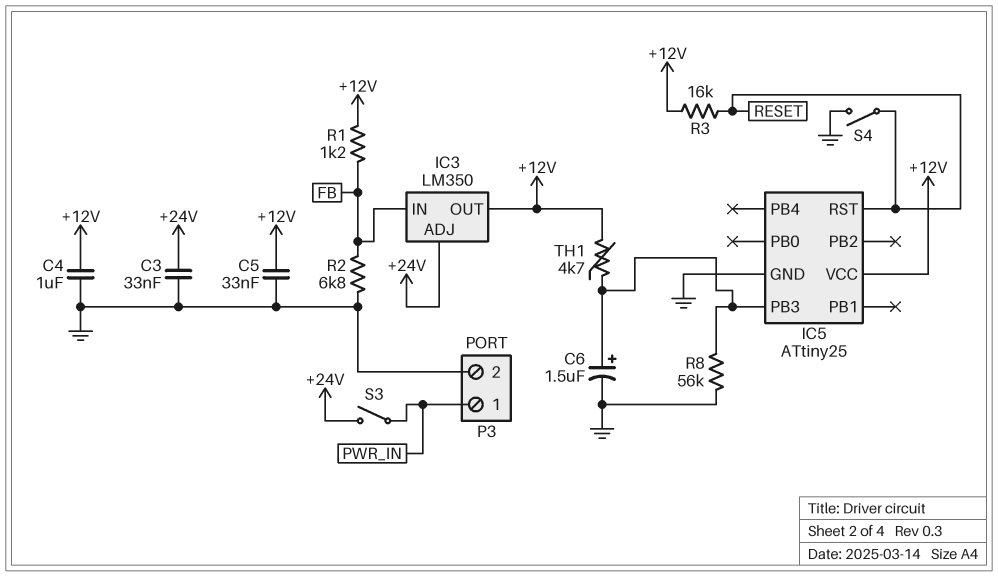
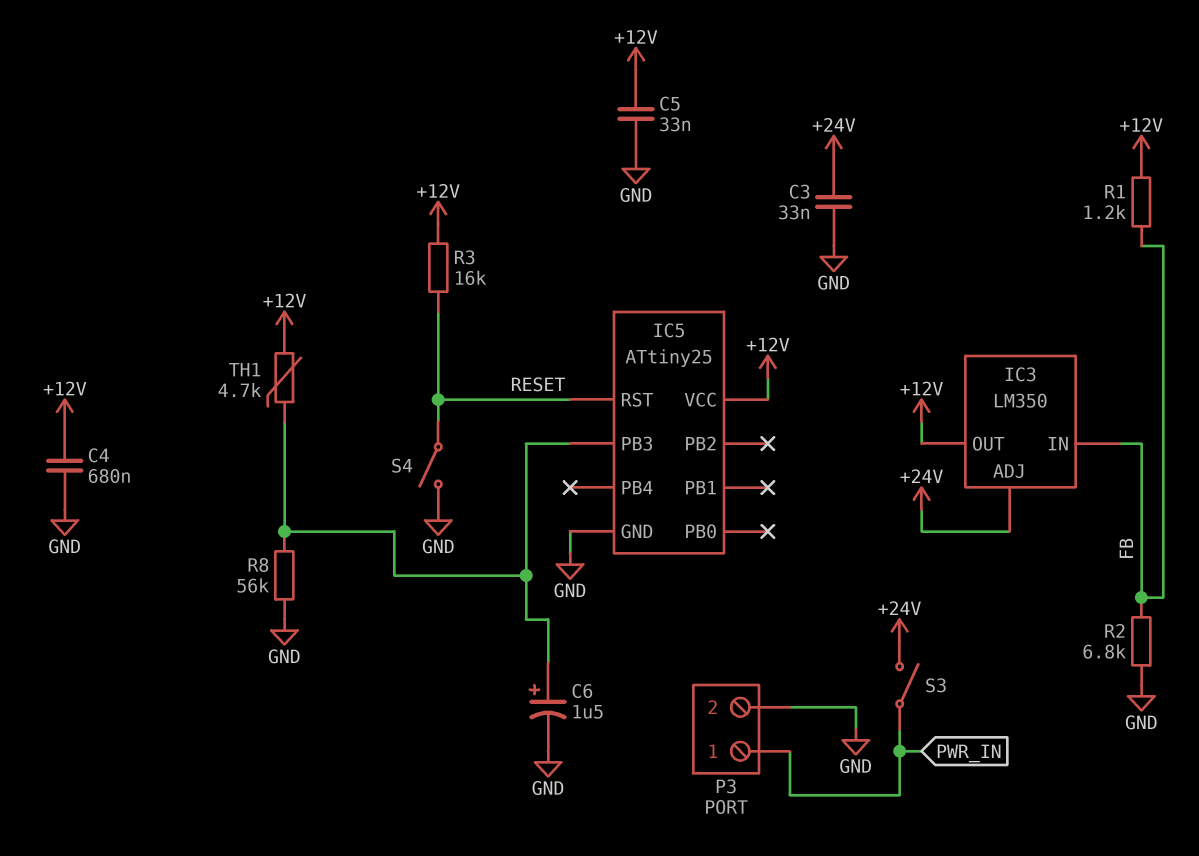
C4: 1uF (+12V, GND) -> 680nF (+12V, GND)

